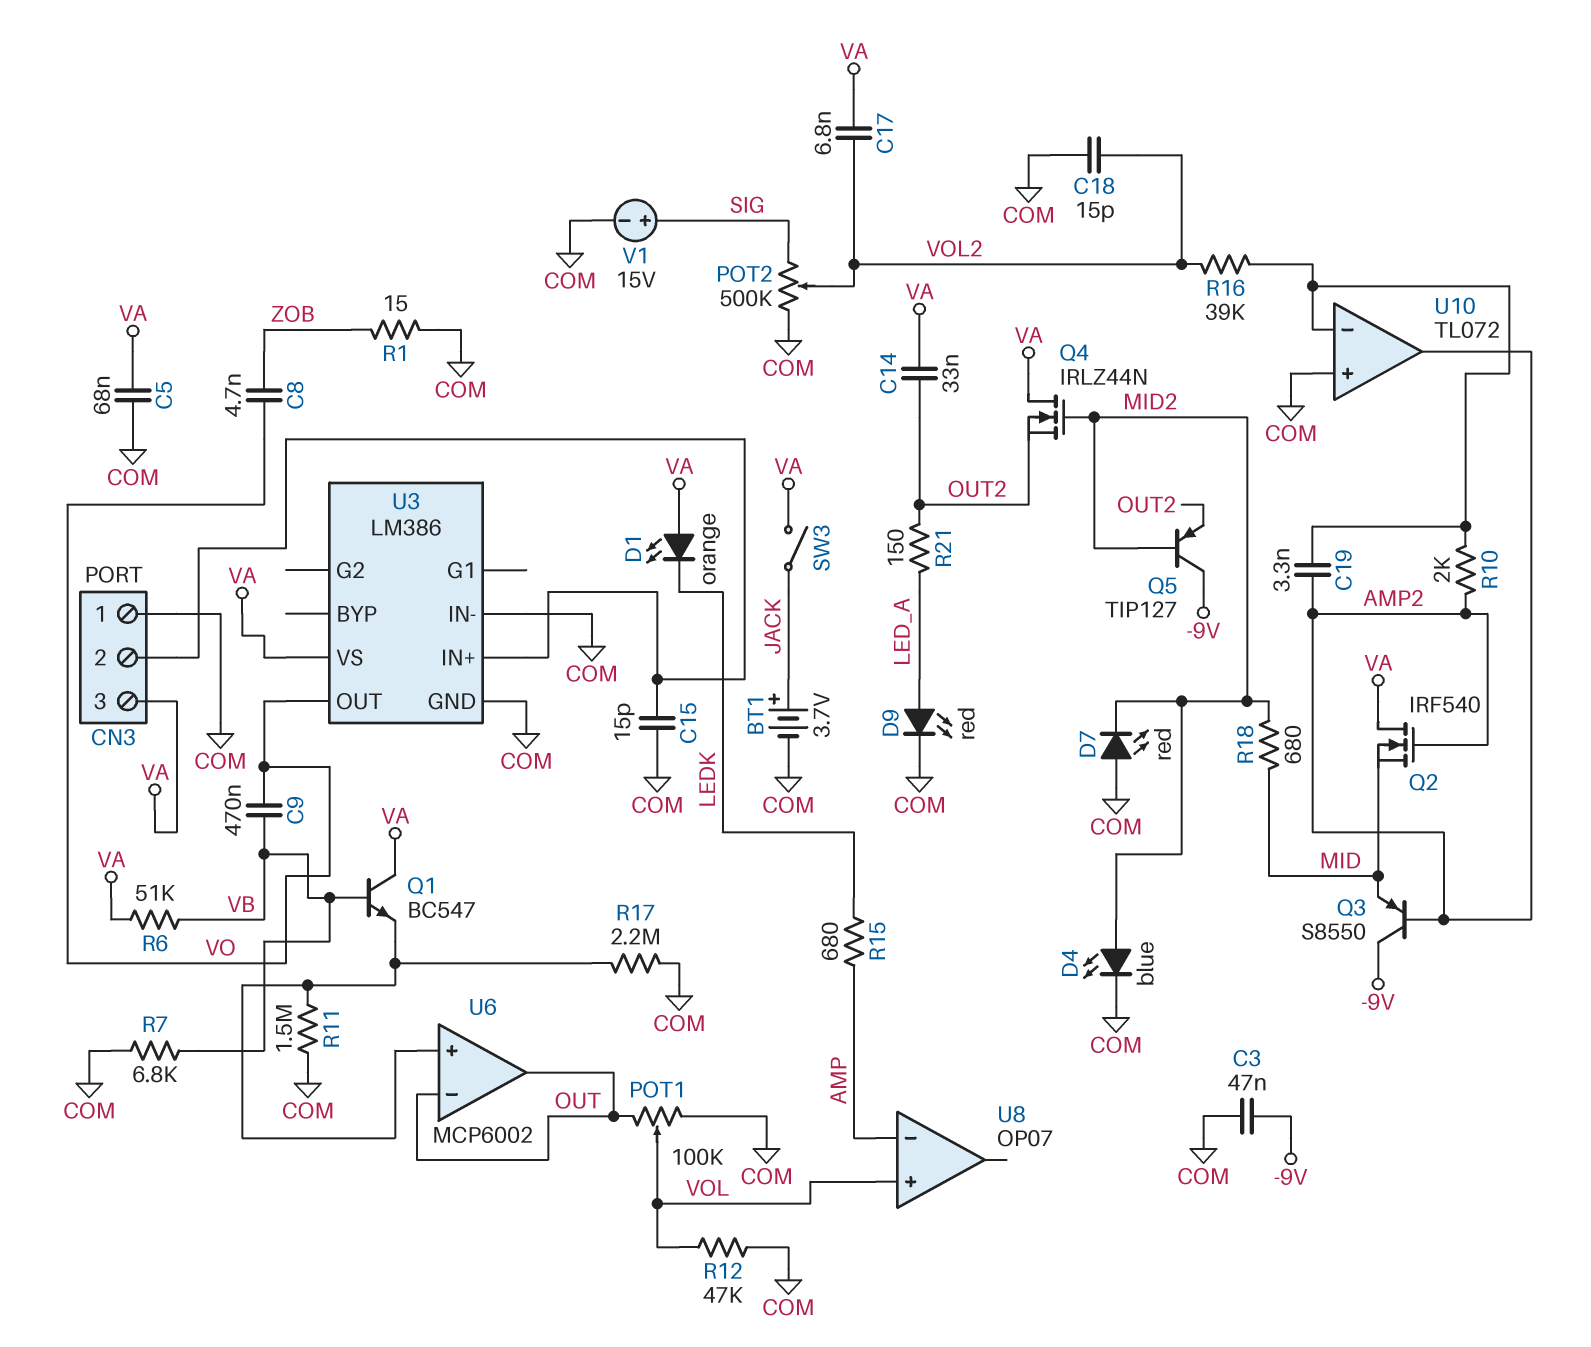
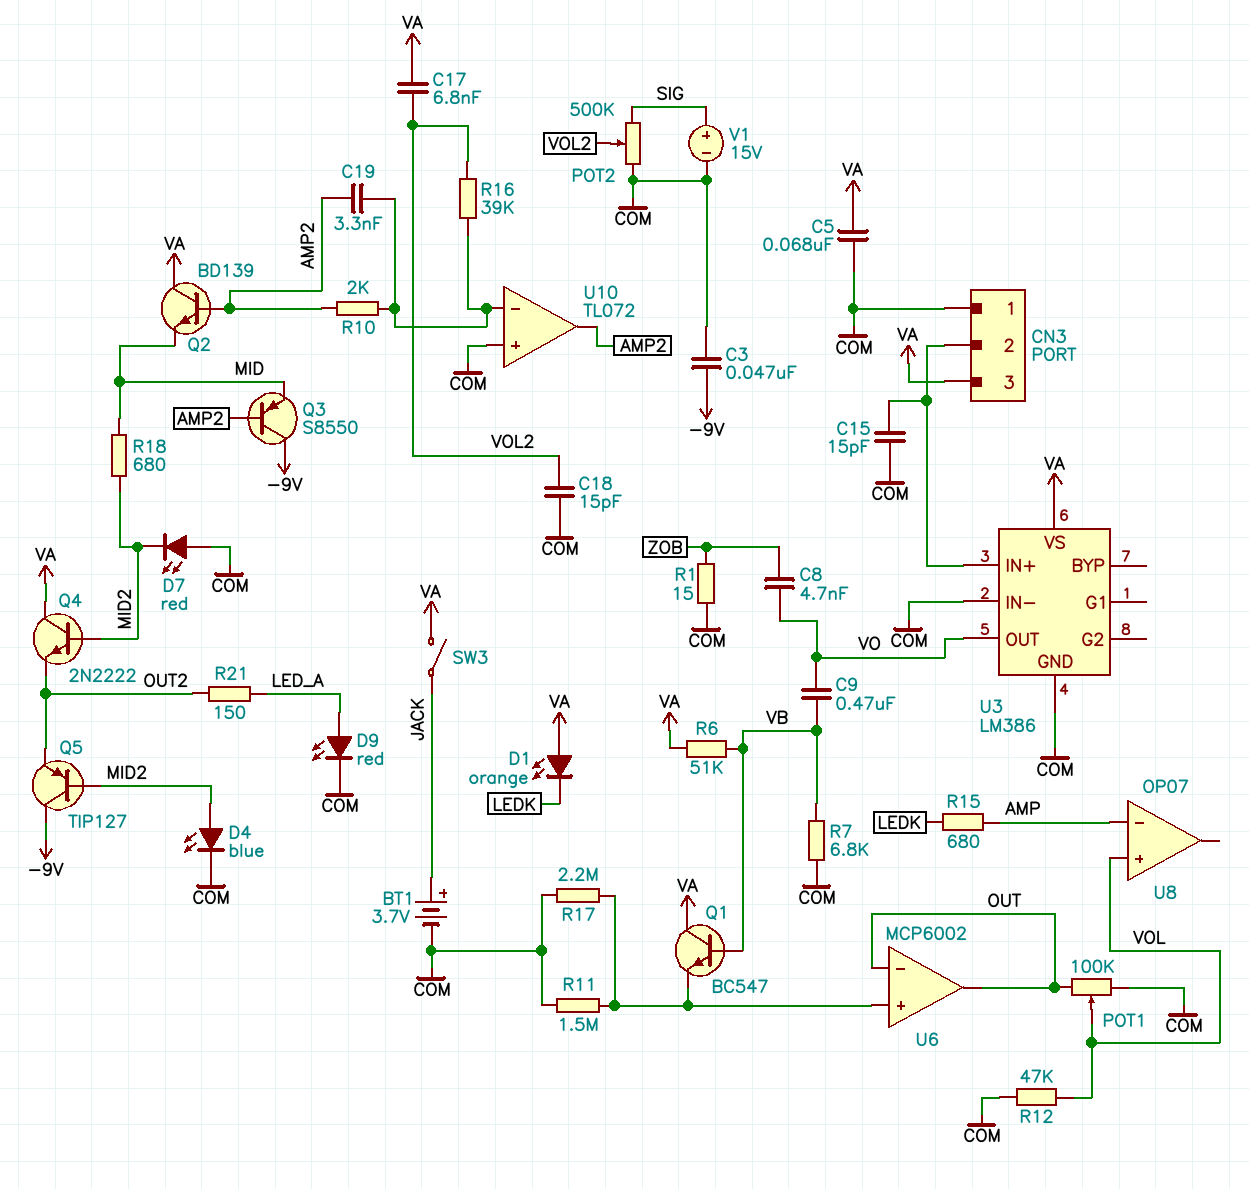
C14: 33nF (OUT2, VA) -> none
Q2: NMOS IRF540 (G AMP2, D VA, S MID) -> NPN BD139 (B AMP2, C VA, E MID)
Q4: NMOS IRLZ44N (G MID2, D VA, S OUT2) -> NPN 2N2222 (B MID2, C VA, E OUT2)

